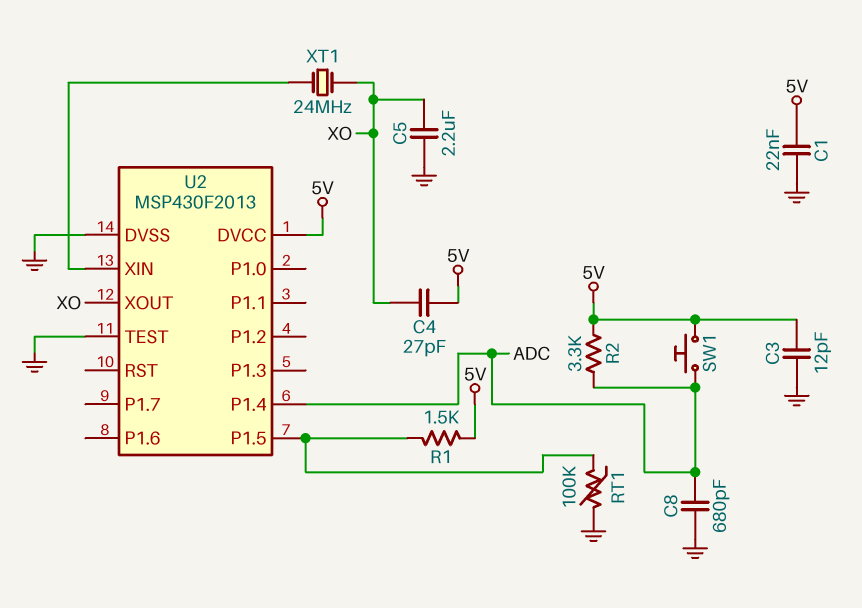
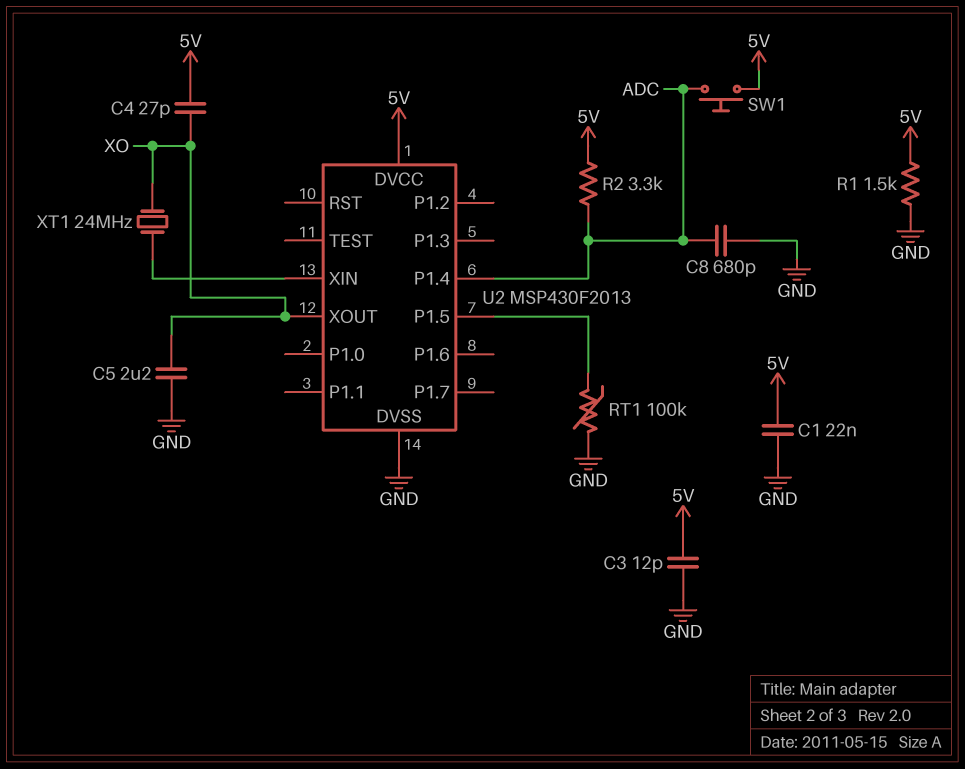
R1: 1.5k (5V, U2/P1.5) -> 1.5k (5V, GND)
U2 pin TEST: GND -> none

